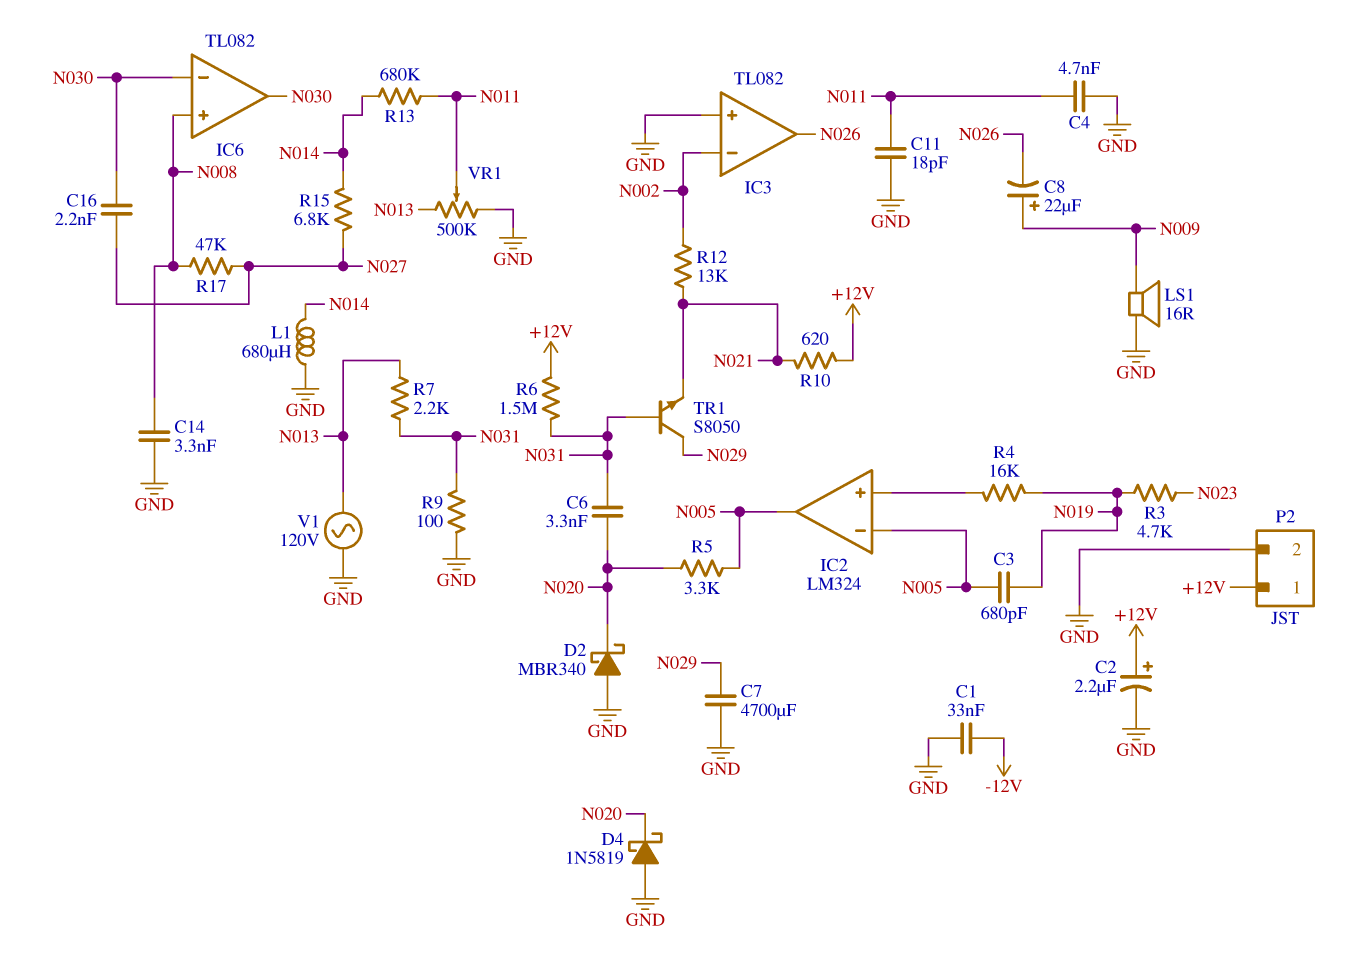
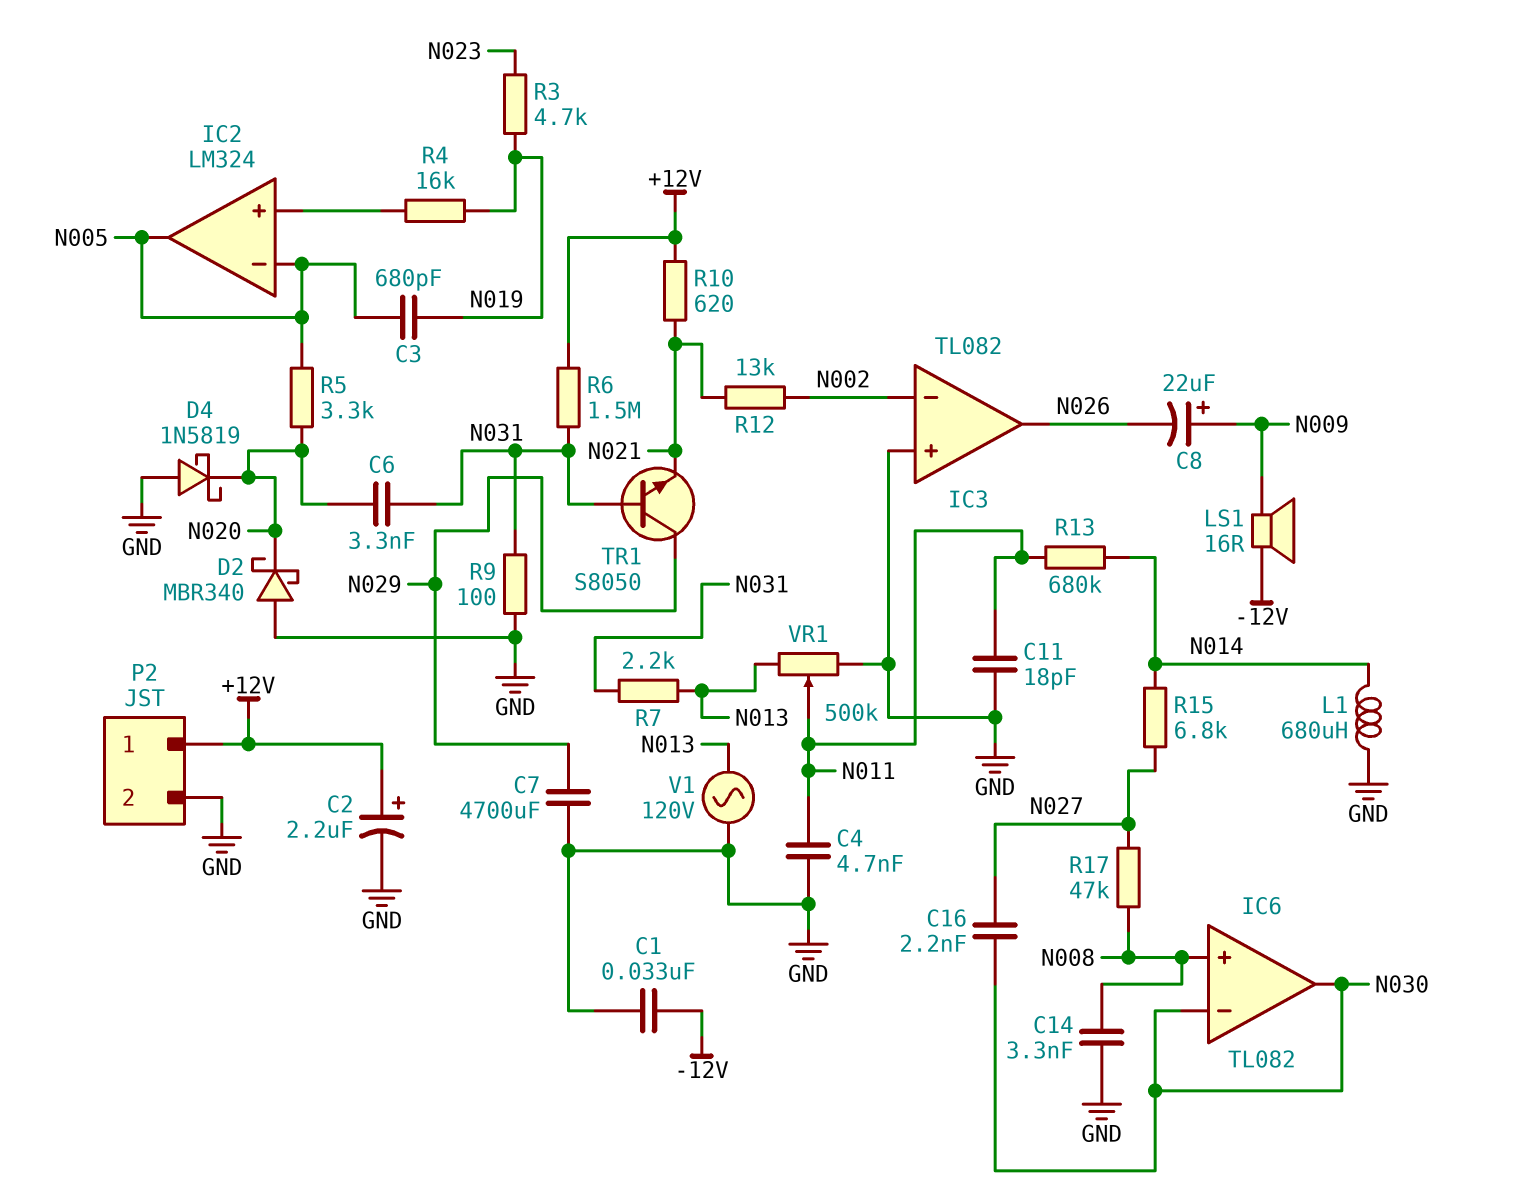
LS1: speaker 16R (GND, N009) -> speaker 16R (-12V, N009)

